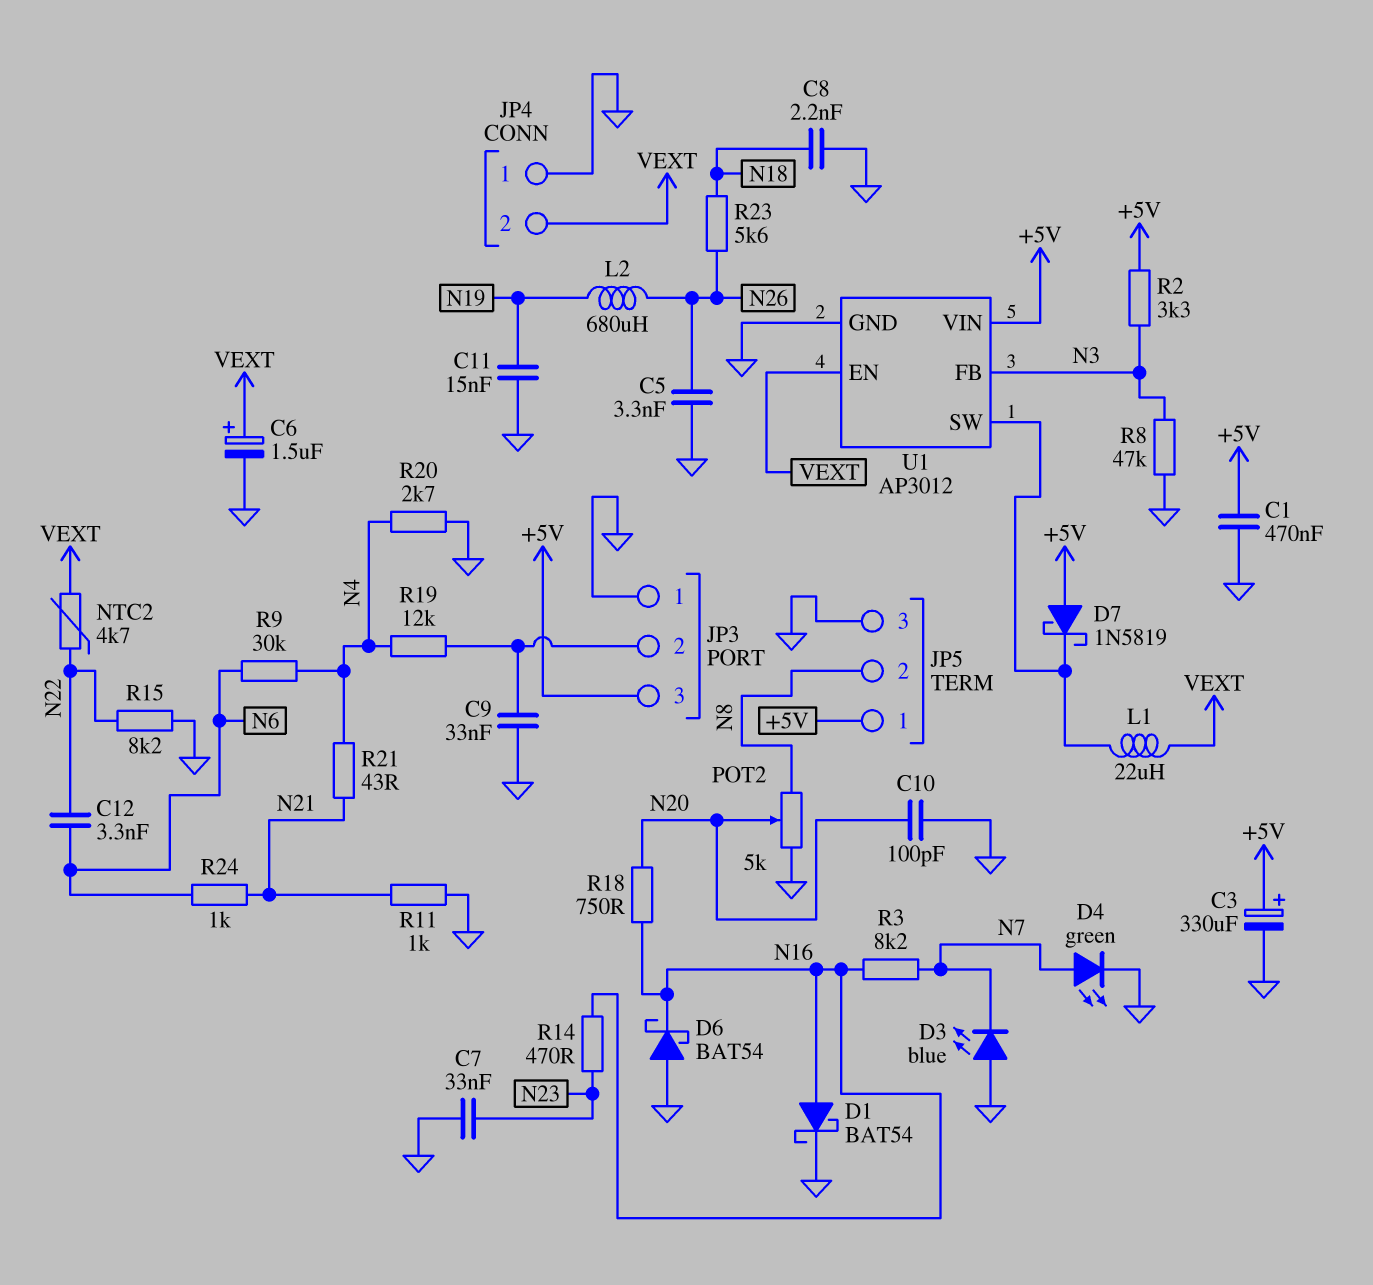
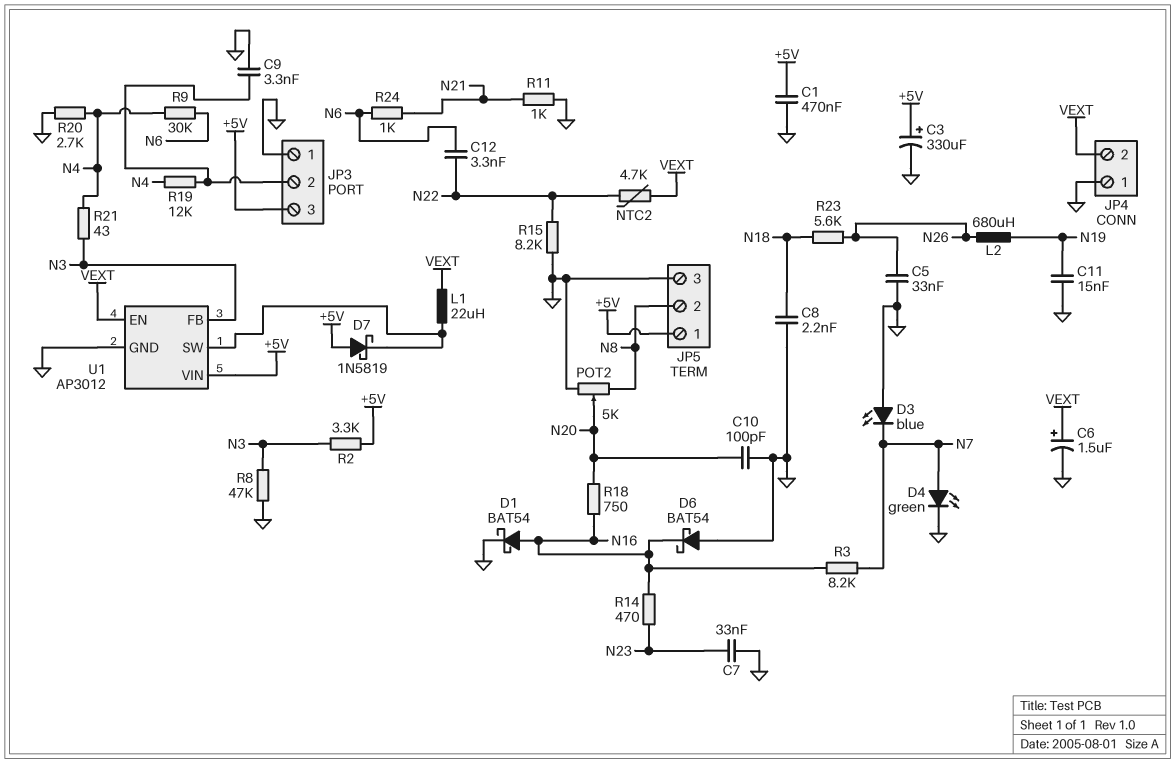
C5: 3.3nF (GND, N26) -> 33nF (GND, N26)
C9: 33nF (GND, JP3/2) -> 3.3nF (GND, JP3/2)
R21: 43 (N4, N21) -> 43 (N3, N4)

